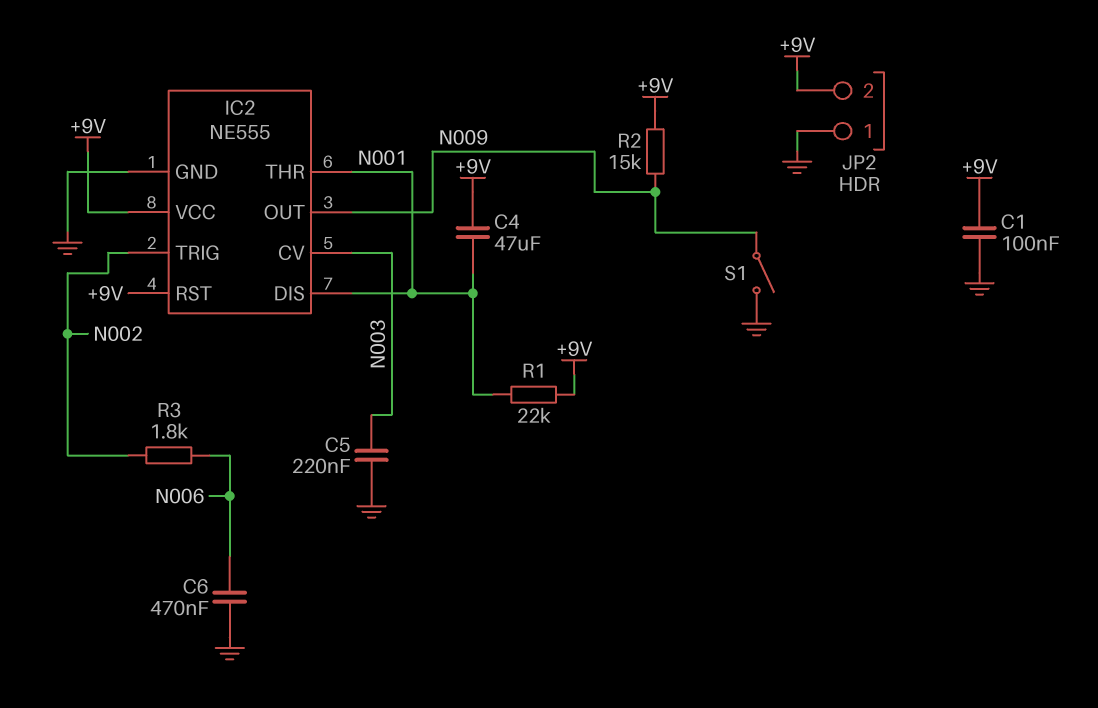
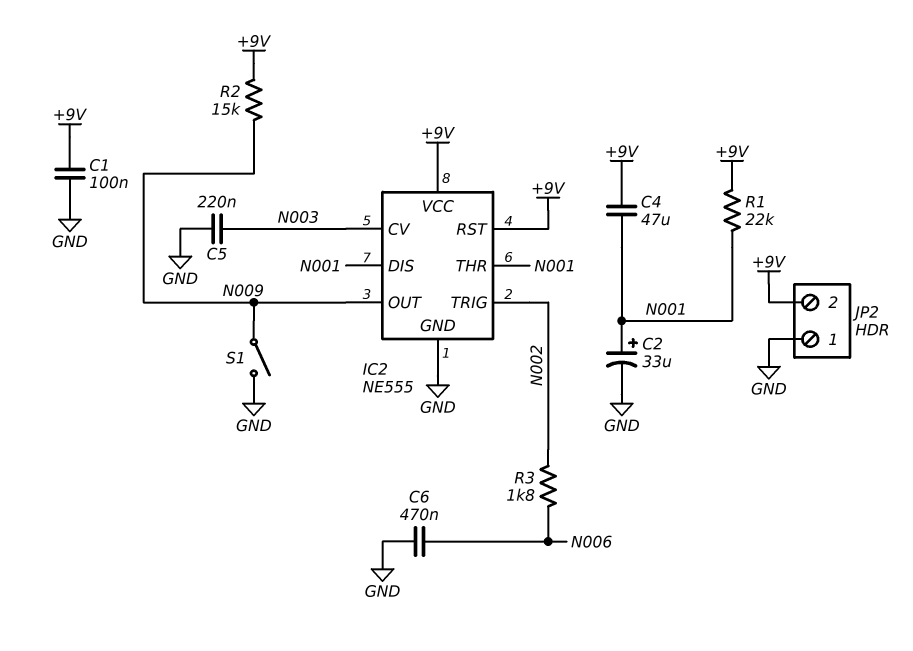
C2: none -> 33uF (plus N001, minus GND)

